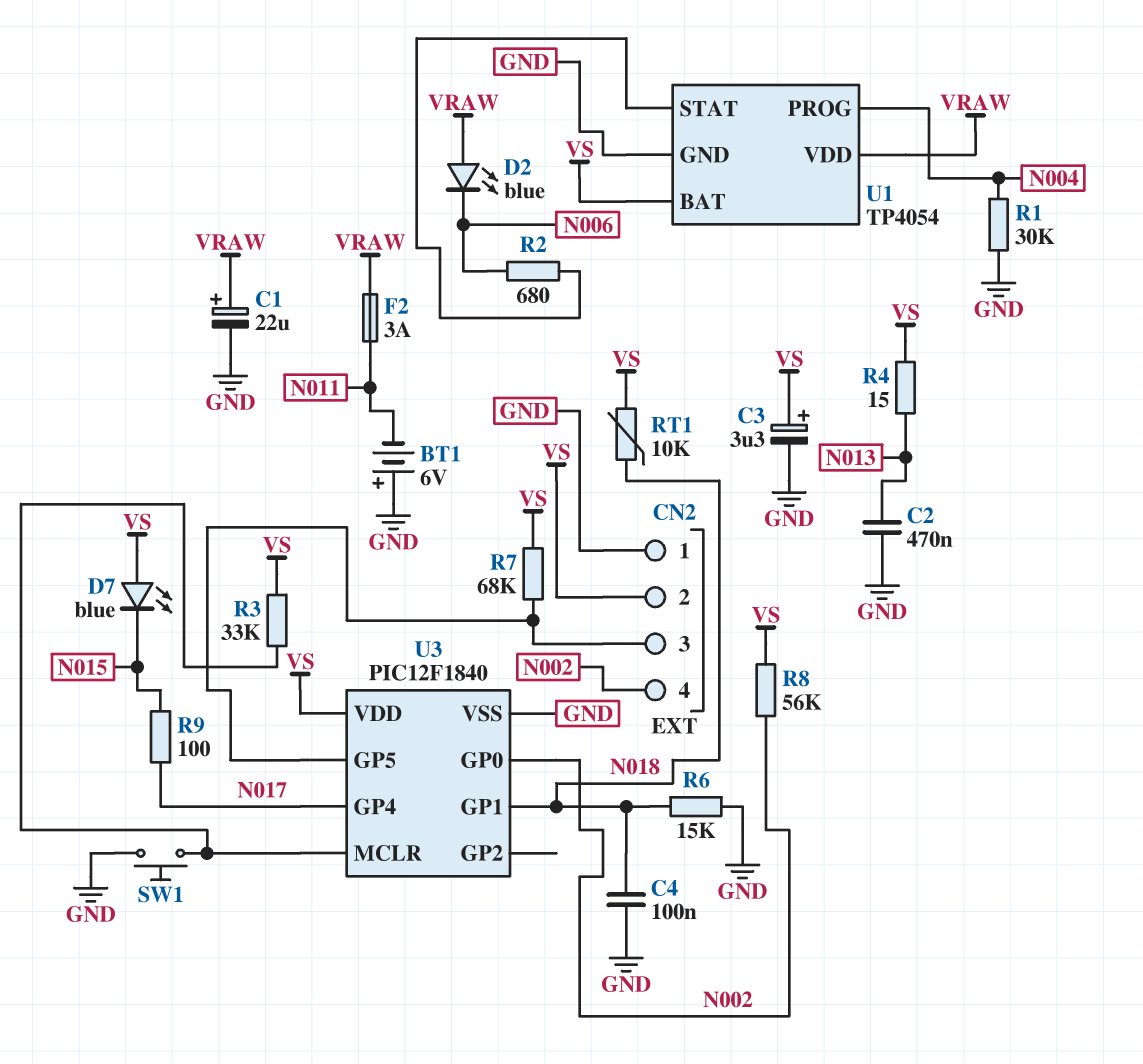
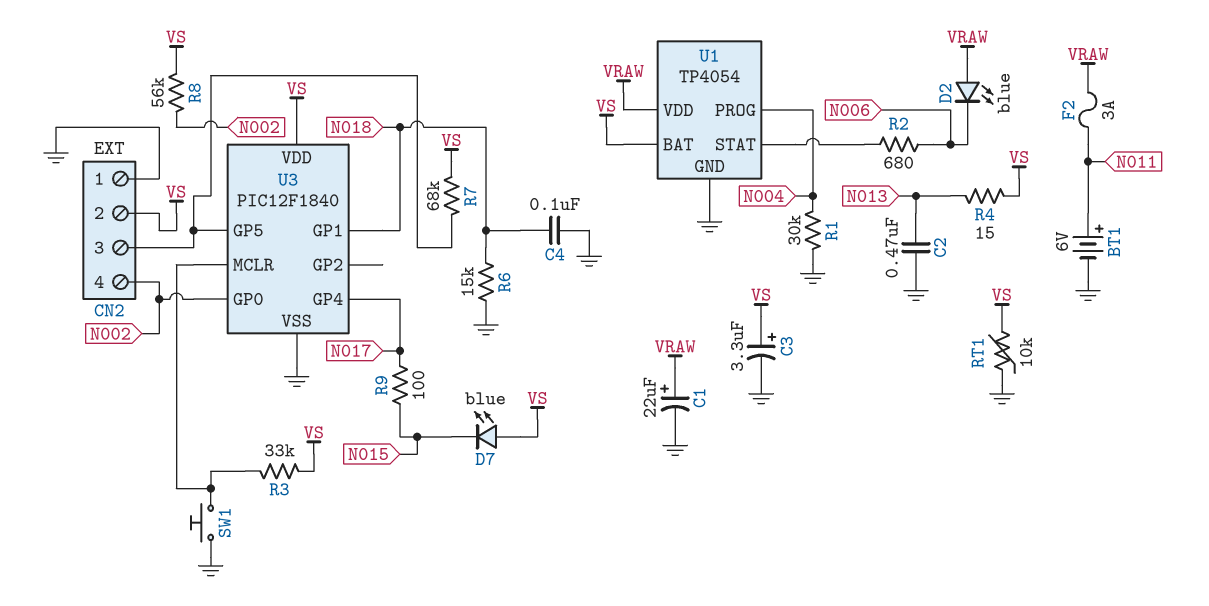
BT1: 6V (plus GND, minus N011) -> 6V (plus N011, minus GND)
RT1: 10k (N018, VS) -> 10k (GND, VS)

